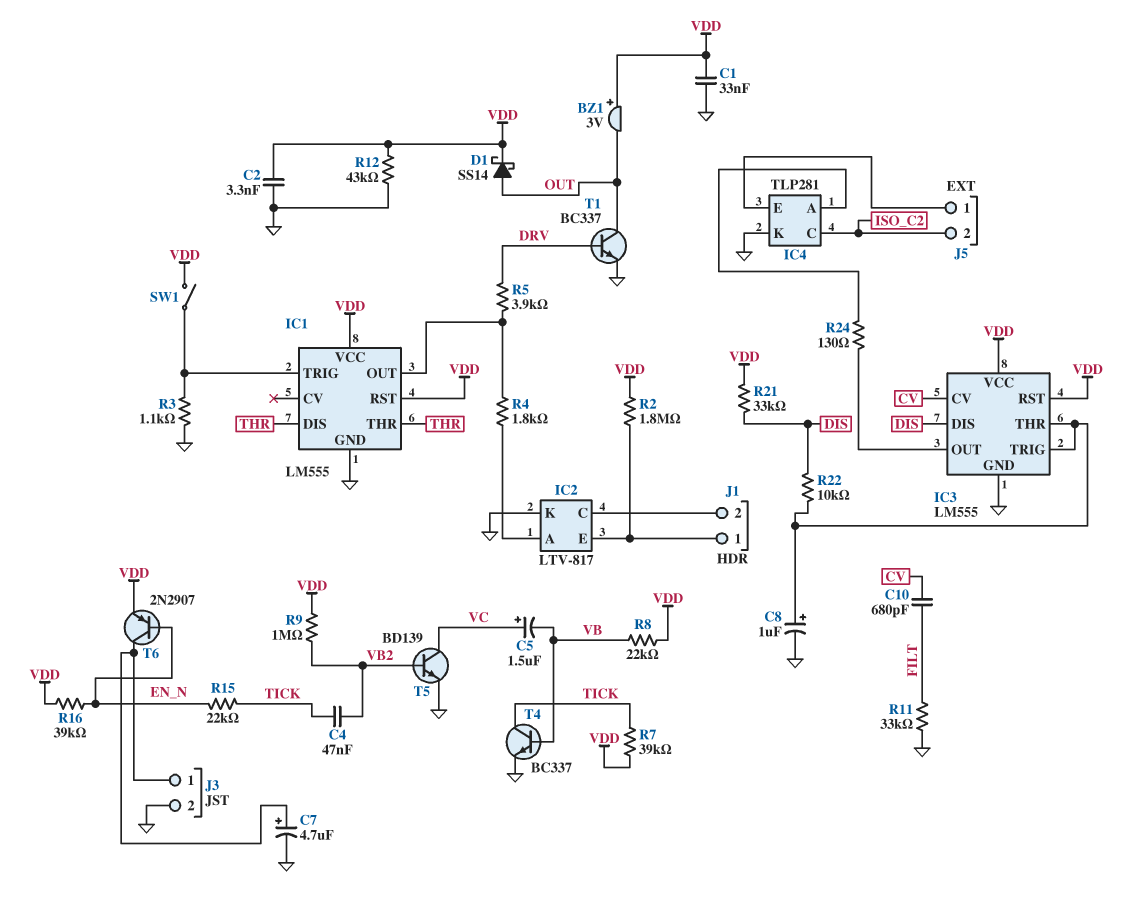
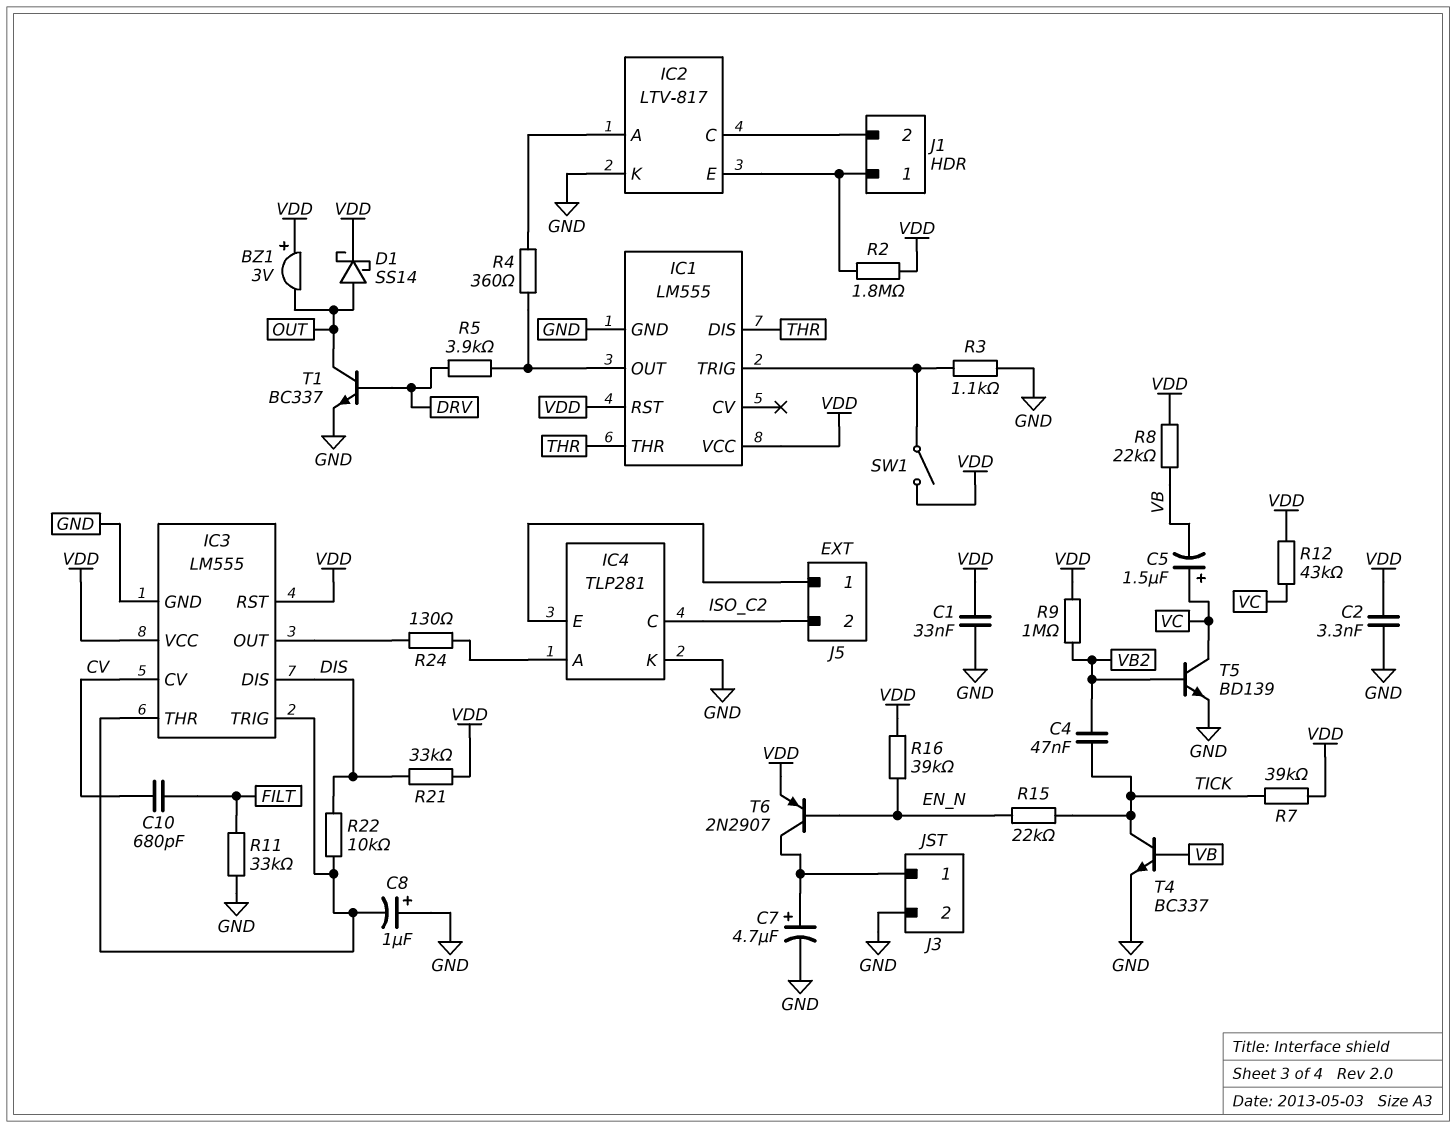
C8: 1uF (plus IC3/THR, minus GND) -> 1uF (plus GND, minus IC3/THR)
R4: 1.8k (IC1/OUT, IC2/A) -> 360 (IC1/OUT, IC2/A)
R12: 43k (GND, VDD) -> 43k (VC, VDD)

